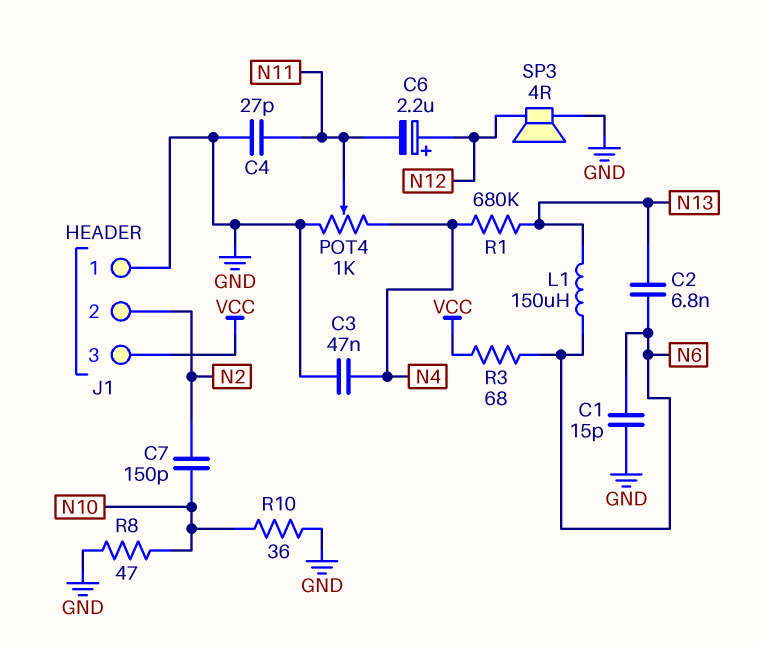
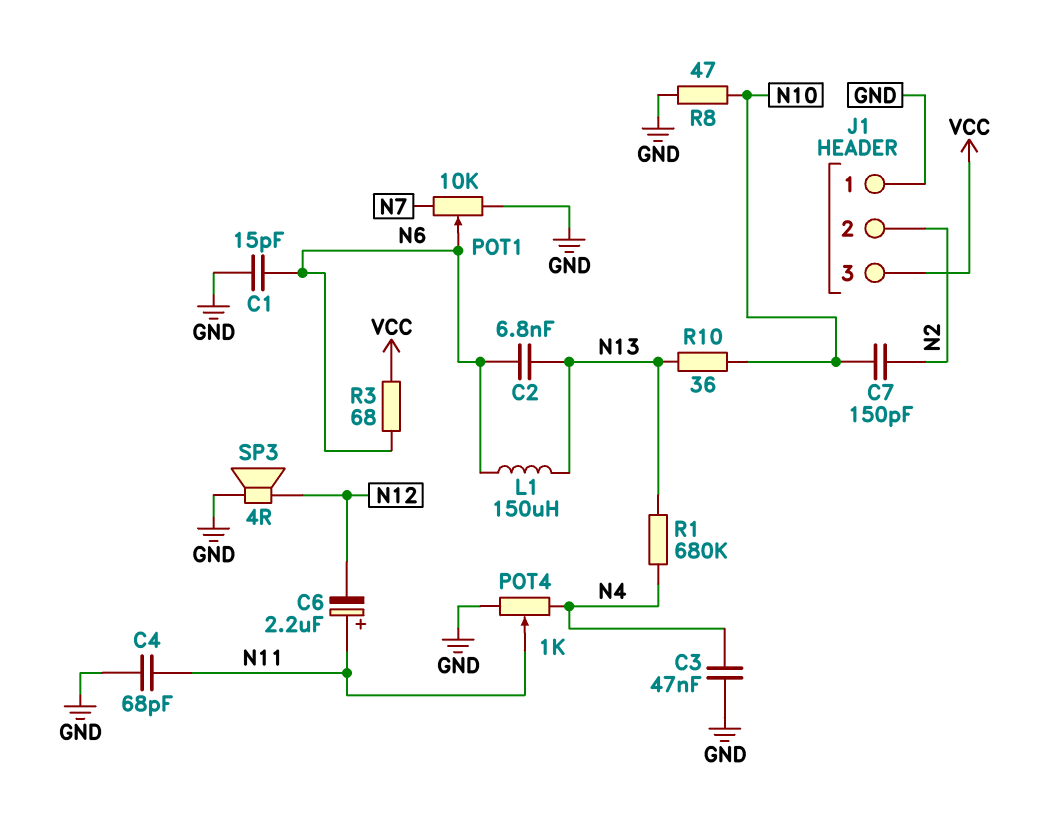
C4: 27pF (GND, N11) -> 68pF (GND, N11)
C6: 2.2uF (plus N12, minus N11) -> 2.2uF (plus N11, minus N12)
POT1: none -> 10k (GND, N7, wiper N6)
R10: 36 (GND, N10) -> 36 (N10, N13)

